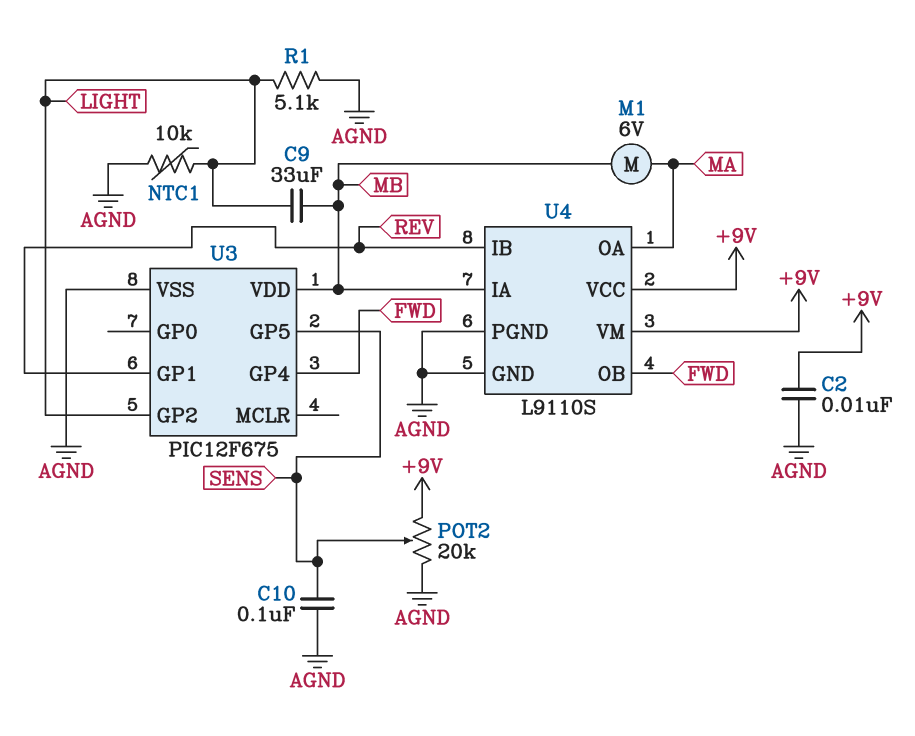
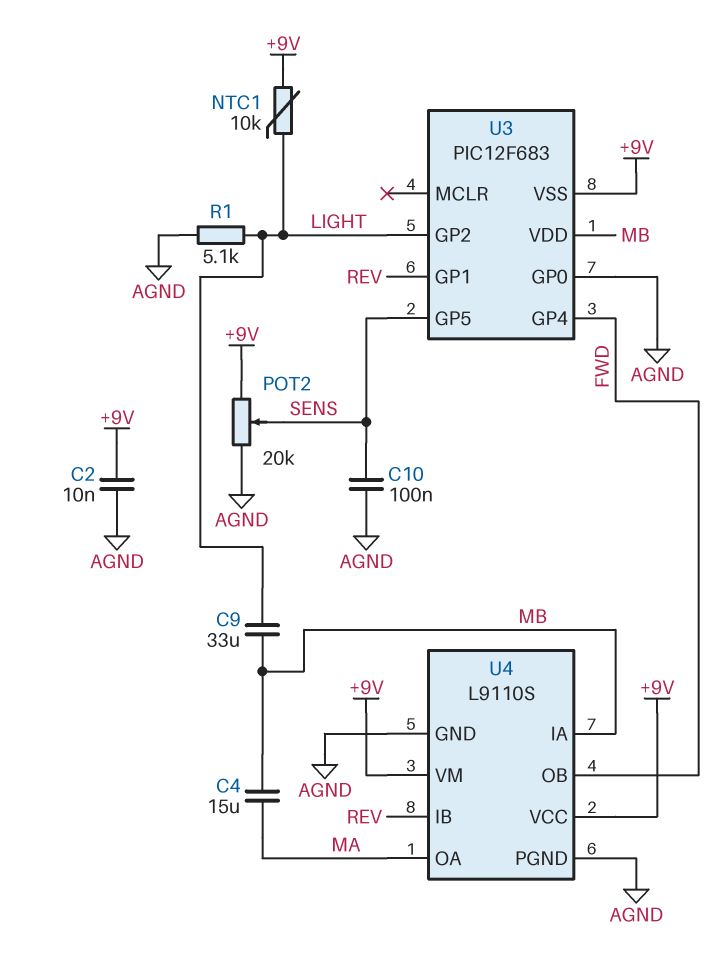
C4: none -> 15uF (MA, MB)
M1: motor 6V (MA, MB) -> none
NTC1: 10k (AGND, LIGHT) -> 10k (+9V, LIGHT)
U3: PIC12F675 -> PIC12F683
U3 pin GP0: none -> AGND
U3 pin VSS: AGND -> +9V

